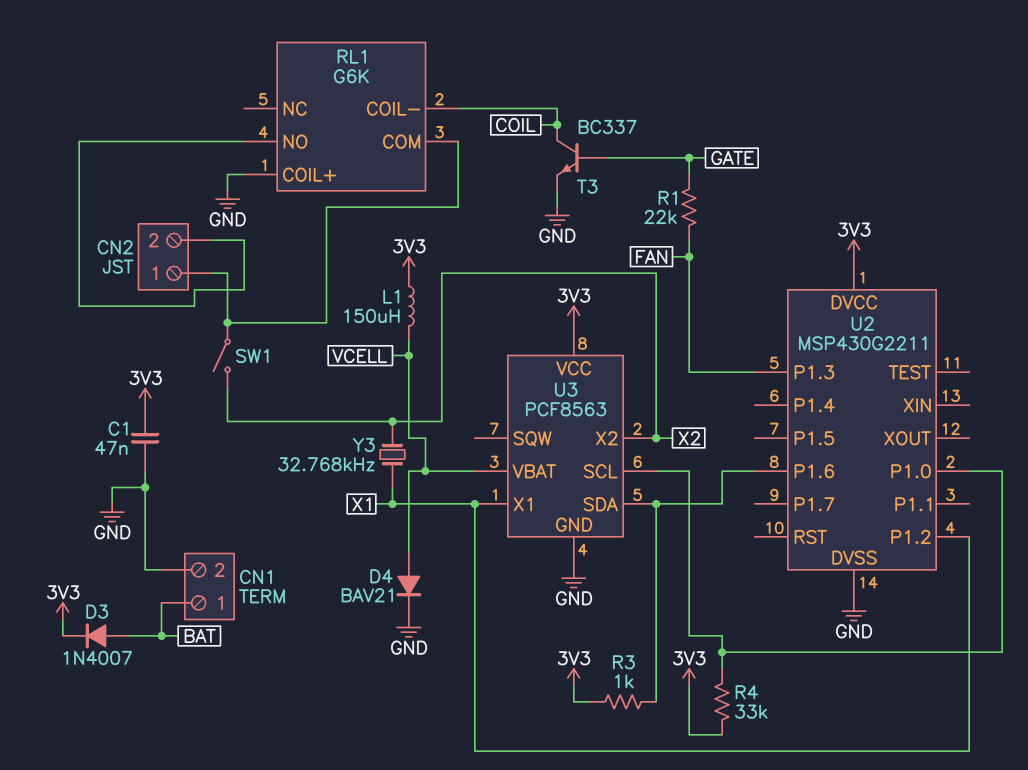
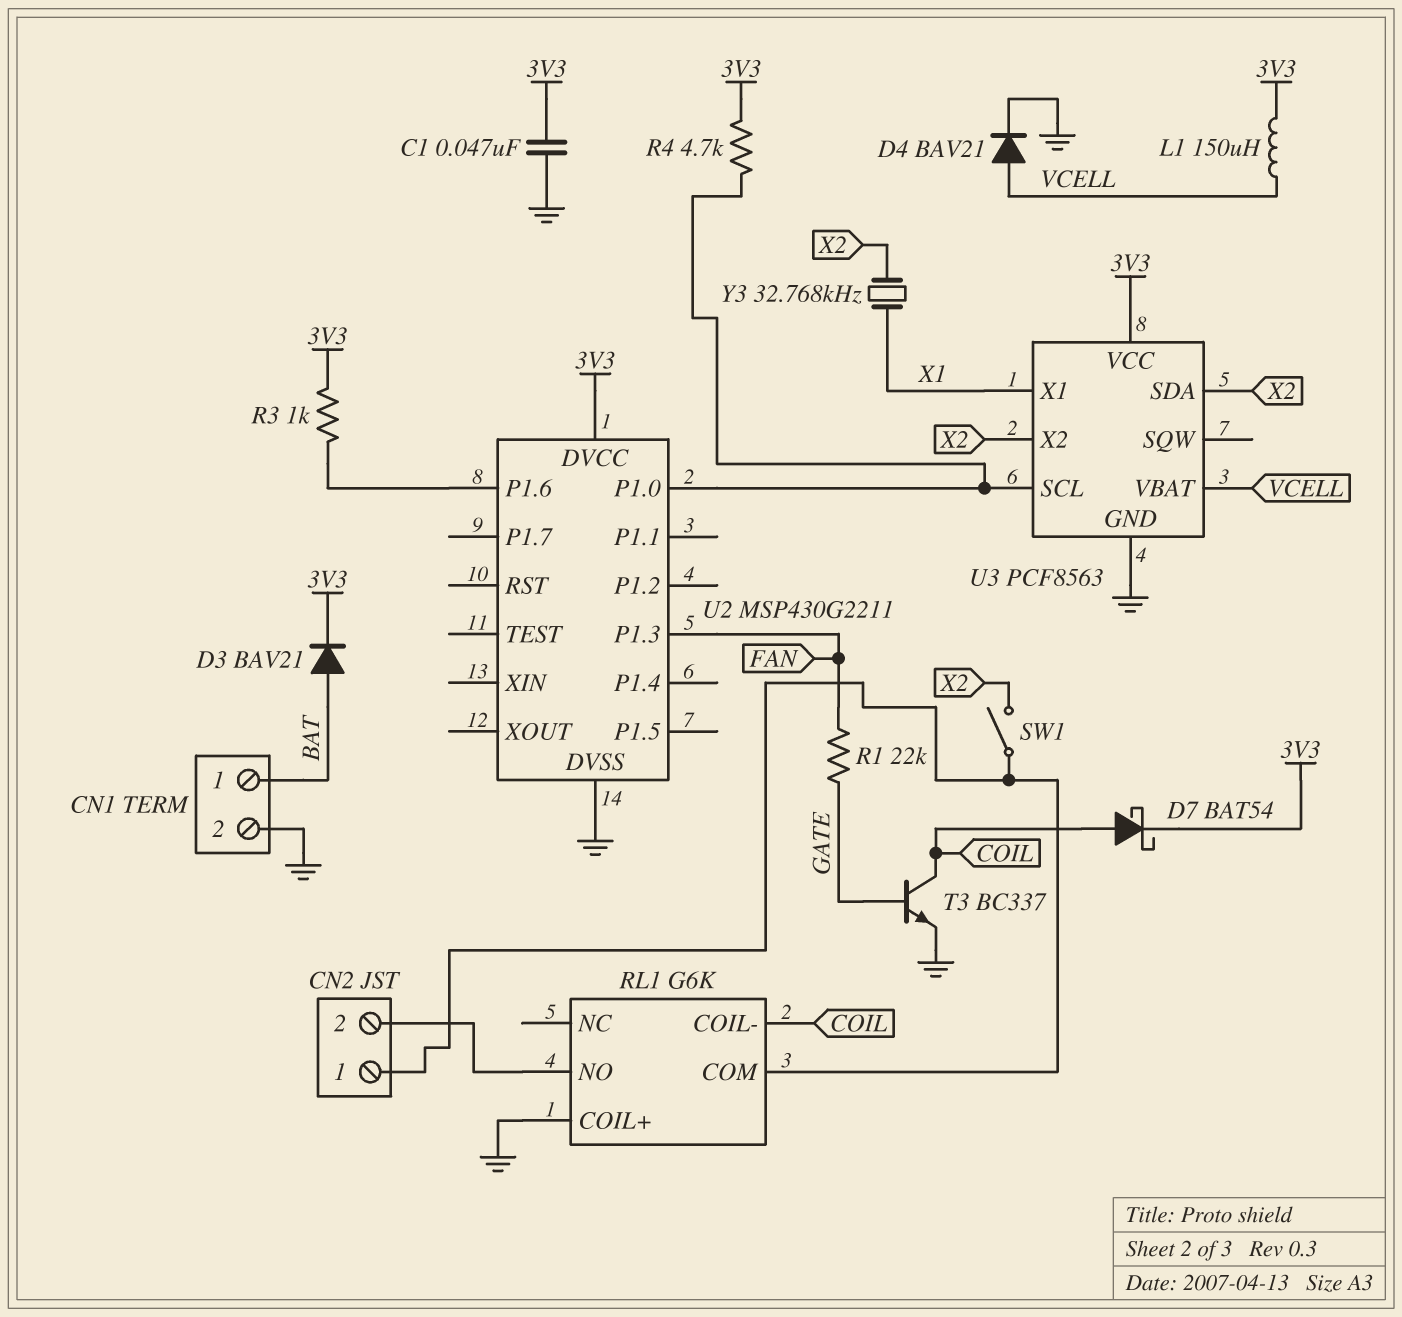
D3: diode 1N4007 (A BAT, K 3V3) -> diode BAV21 (A BAT, K 3V3)
D7: none -> schottky BAT54 (A COIL, K 3V3)
R4: 33k (3V3, U2/P1.0) -> 4.7k (3V3, U2/P1.0)
U2 pin P1.2: X1 -> none
U3 pin SDA: U2/P1.6 -> X2

